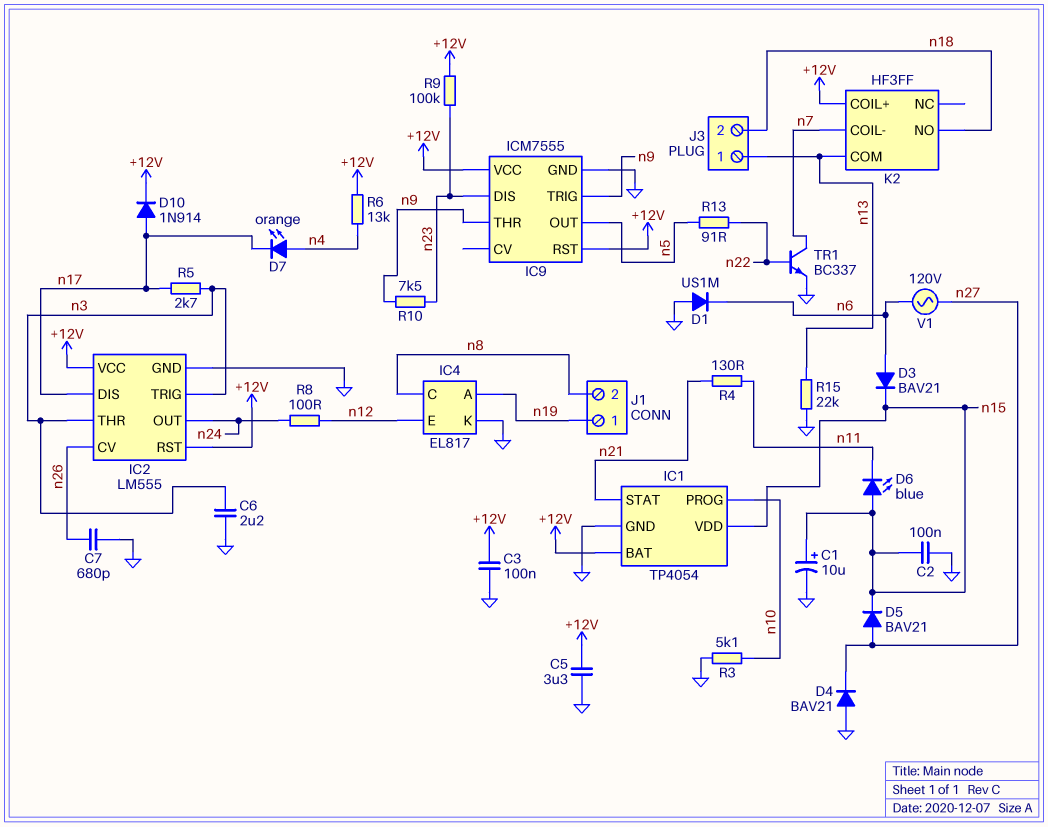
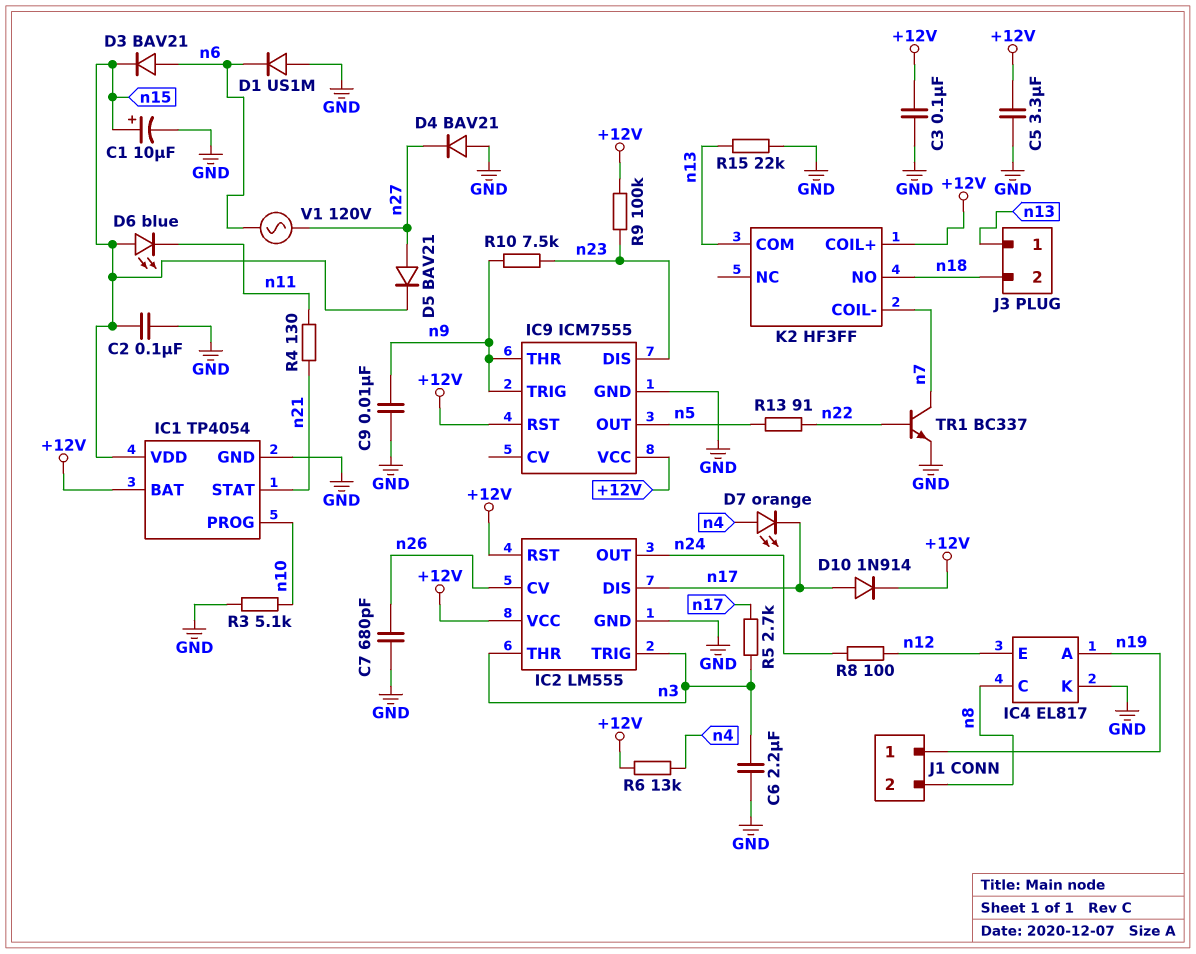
C9: none -> 10nF (GND, n9)

